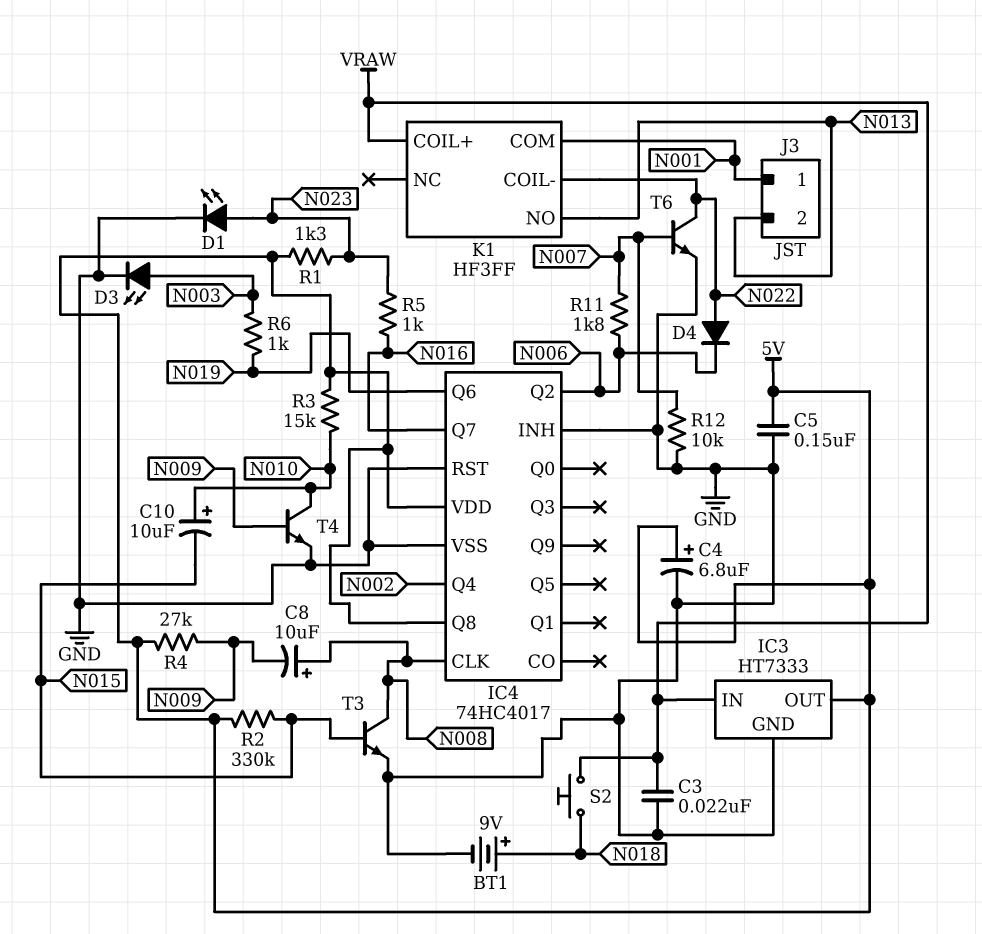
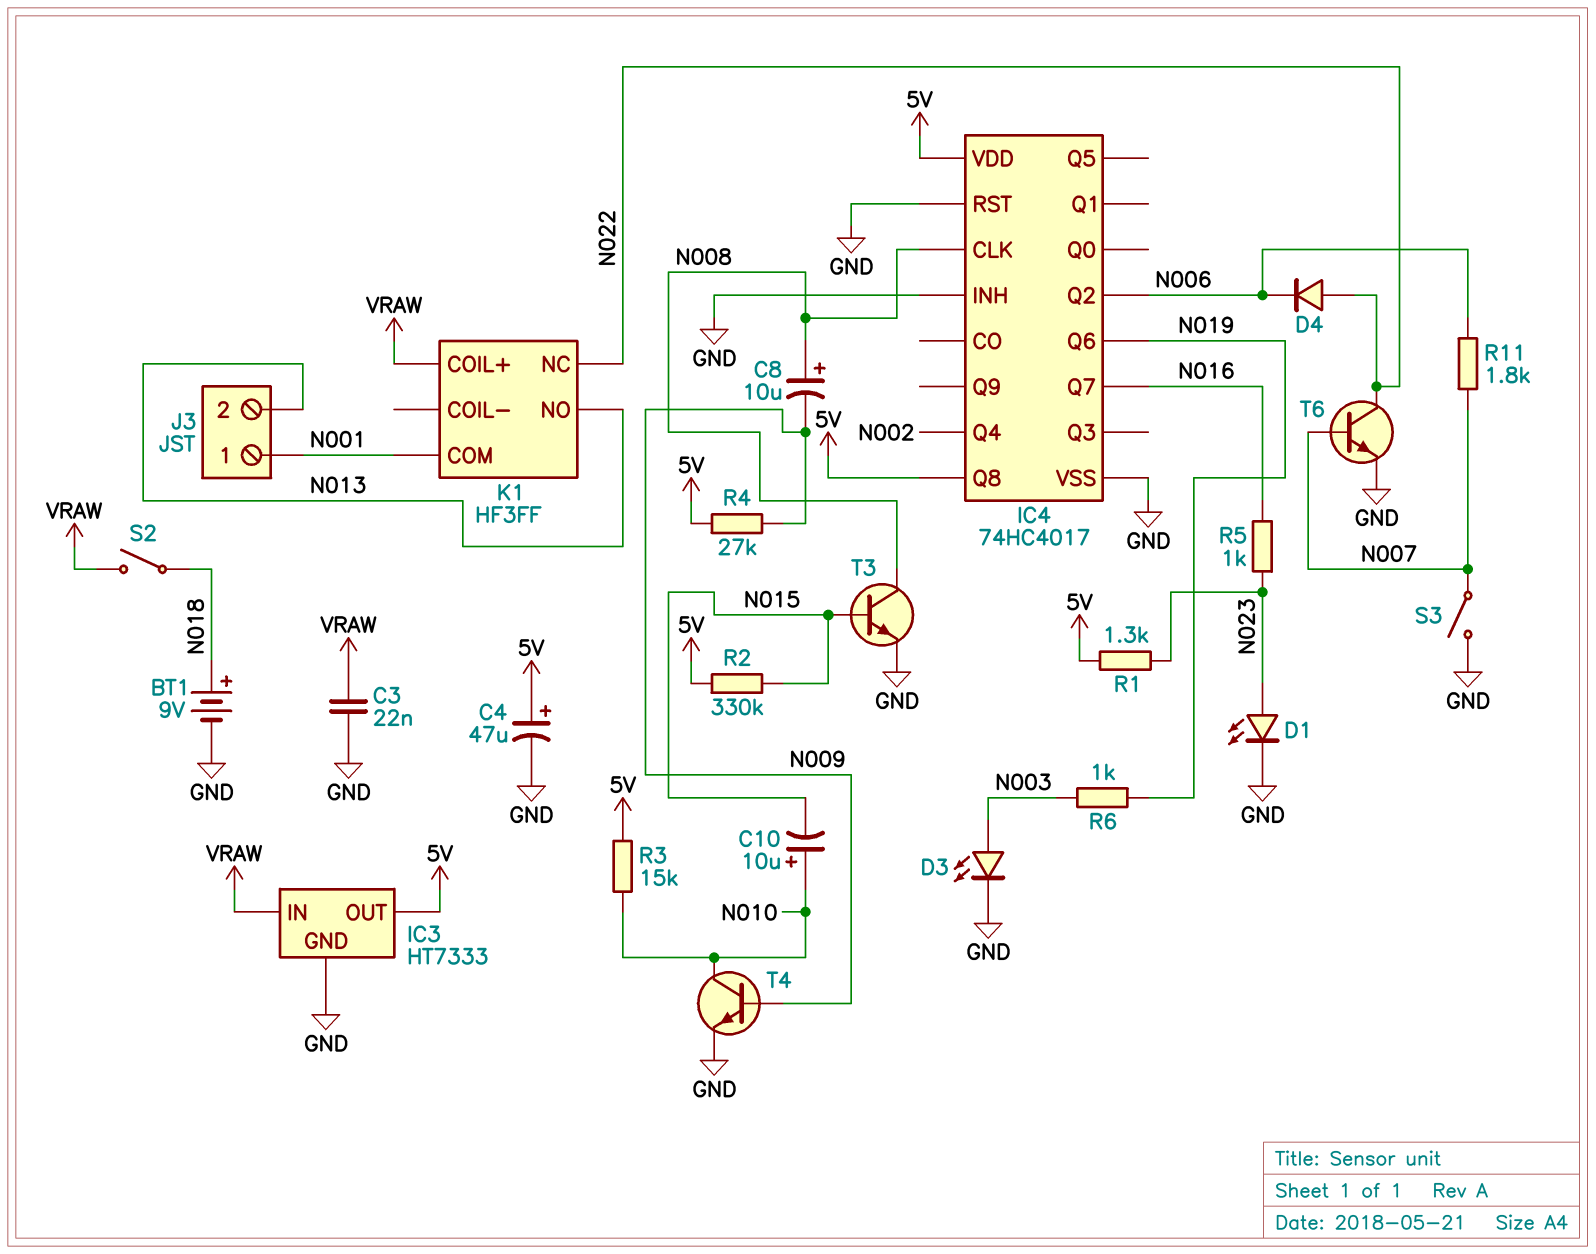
C4: 6.8uF (plus 5V, minus GND) -> 47uF (plus 5V, minus GND)
C5: 150nF (5V, GND) -> none
K1 pin COIL-: N022 -> none
K1 pin NC: none -> N022
R12: 10k (GND, N007) -> none
S2: button (N018, VRAW) -> switch (N018, VRAW)
S3: none -> switch (GND, N007)

